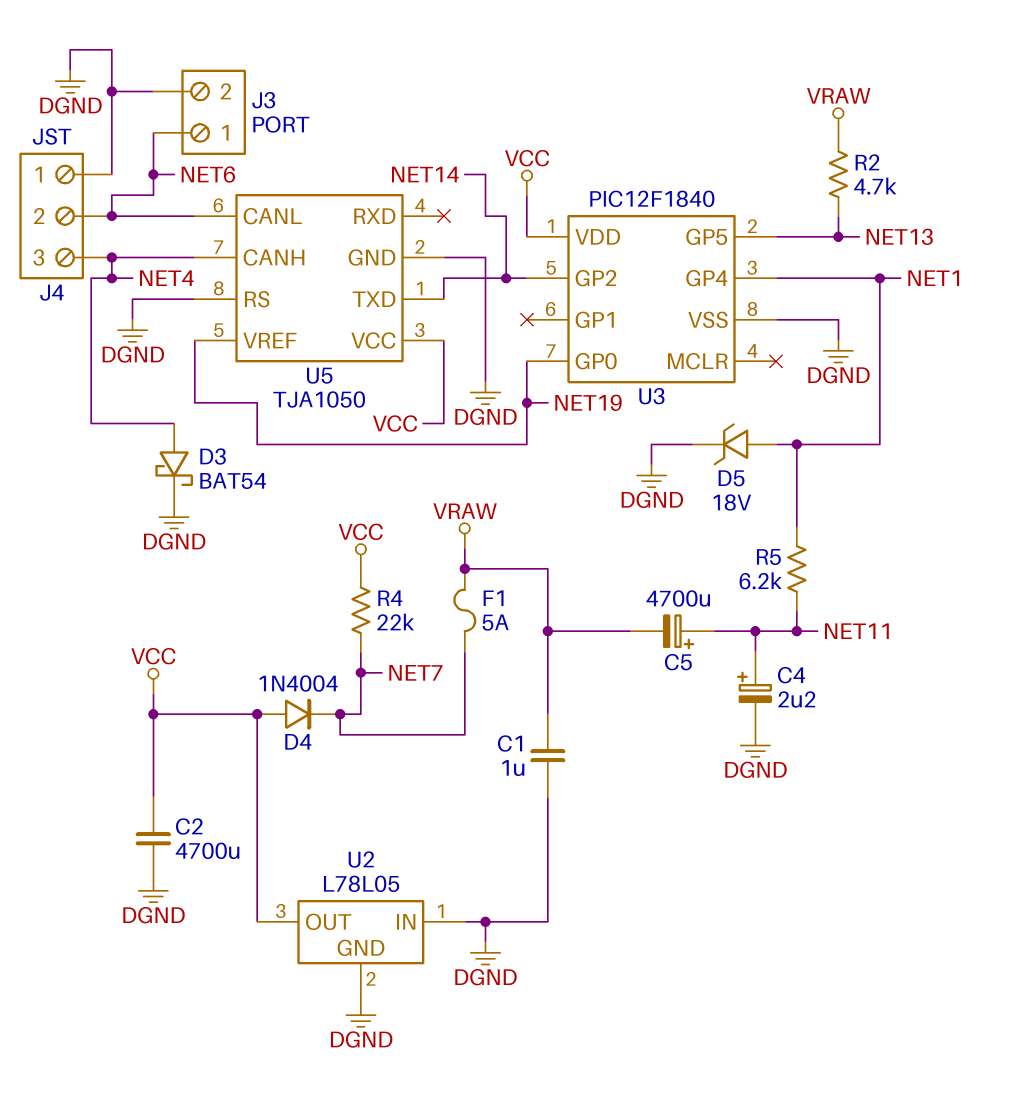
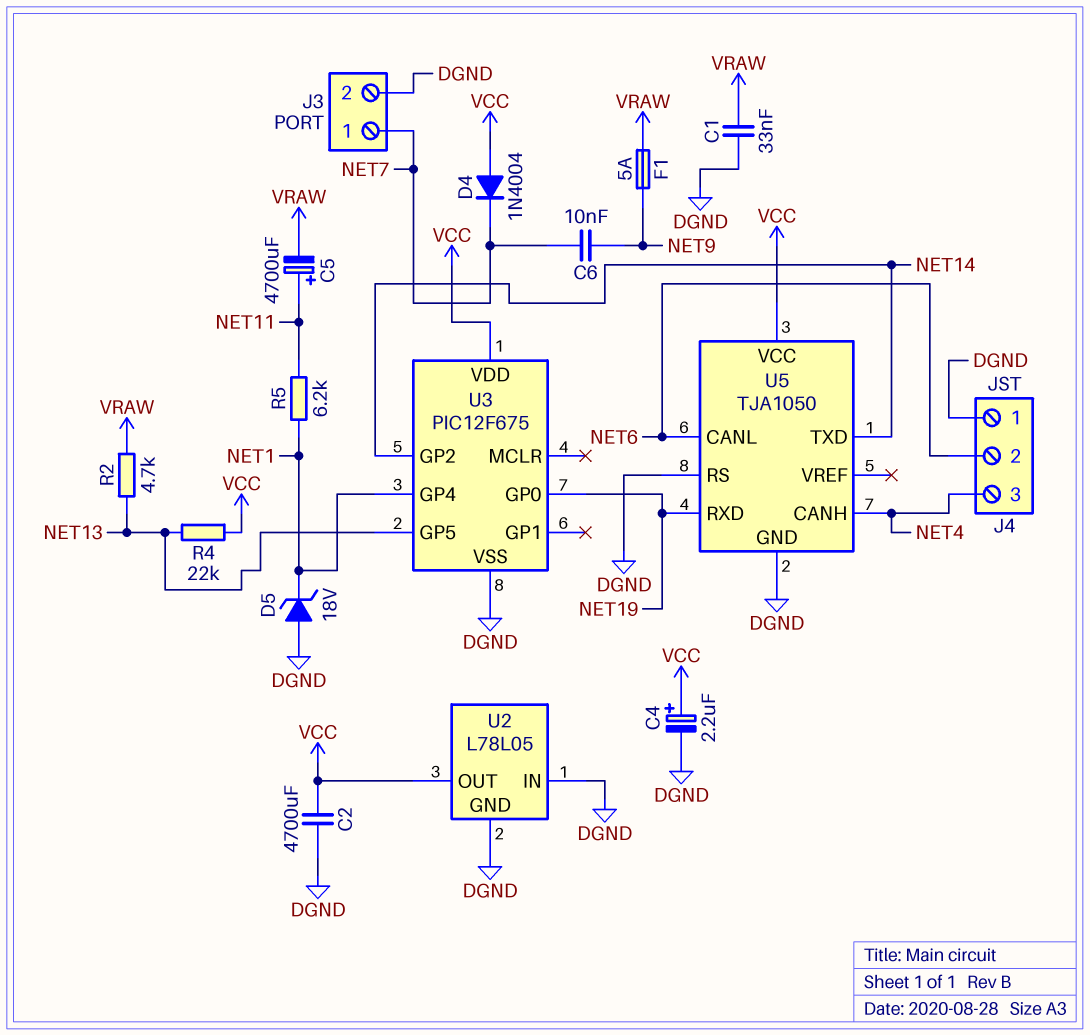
C1: 1uF (DGND, VRAW) -> 33nF (DGND, VRAW)
C4: 2.2uF (plus NET11, minus DGND) -> 2.2uF (plus VCC, minus DGND)
C6: none -> 10nF (NET7, NET9)
D3: schottky BAT54 (A NET4, K DGND) -> none
D5: zener 18V (A NET1, K DGND) -> zener 18V (A DGND, K NET1)
F1: 5A (NET7, VRAW) -> 5A (NET9, VRAW)
J3 pin 1: NET6 -> NET7
R4: 22k (NET7, VCC) -> 22k (NET13, VCC)
U3: PIC12F1840 -> PIC12F675
U5 pin RXD: none -> NET19
U5 pin VREF: NET19 -> none

